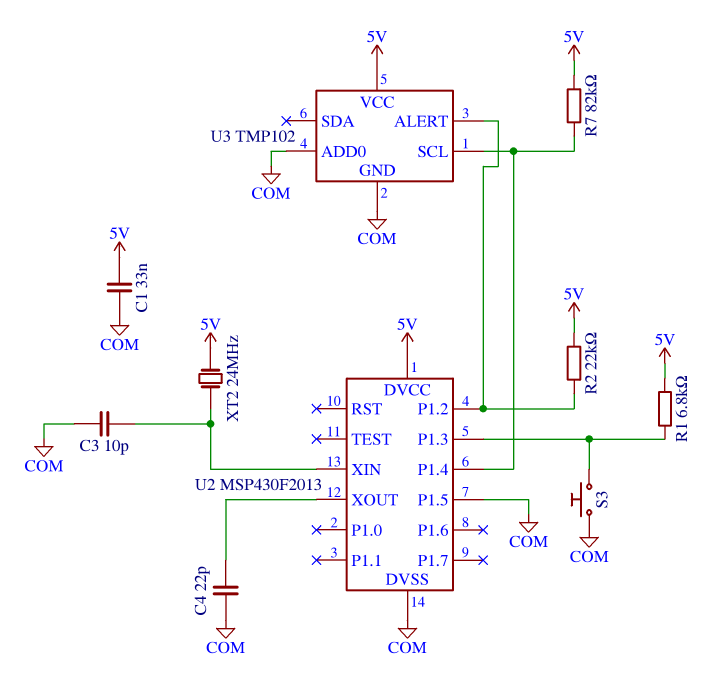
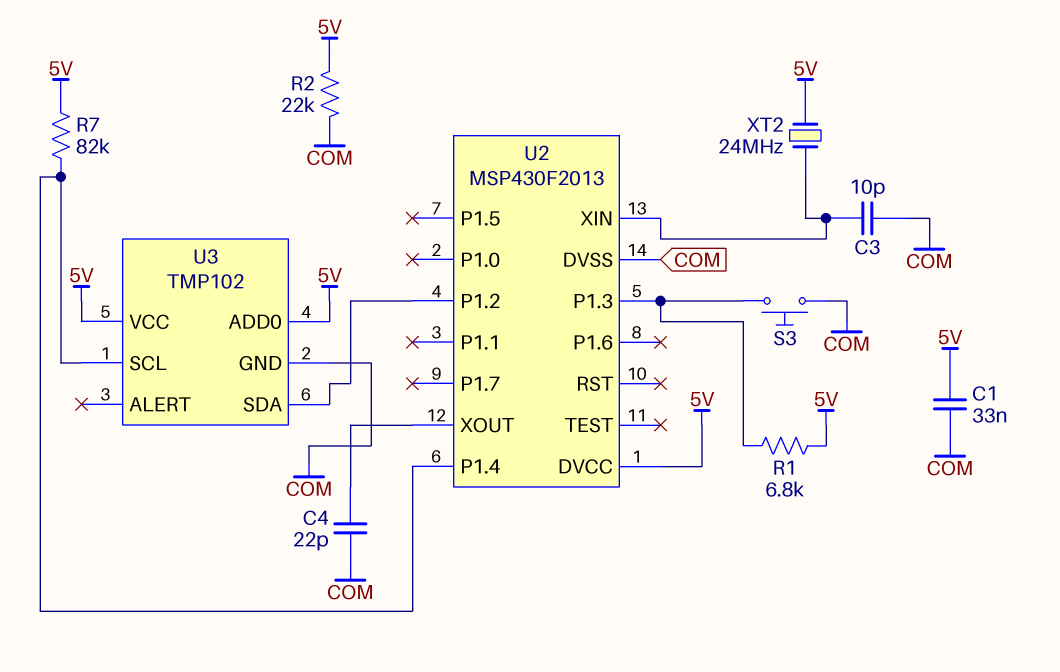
R2: 22k (5V, U2/P1.2) -> 22k (5V, COM)
U2 pin P1.5: COM -> none
U3 pin ADD0: COM -> 5V
U3 pin ALERT: U2/P1.2 -> none
U3 pin SDA: none -> U2/P1.2

